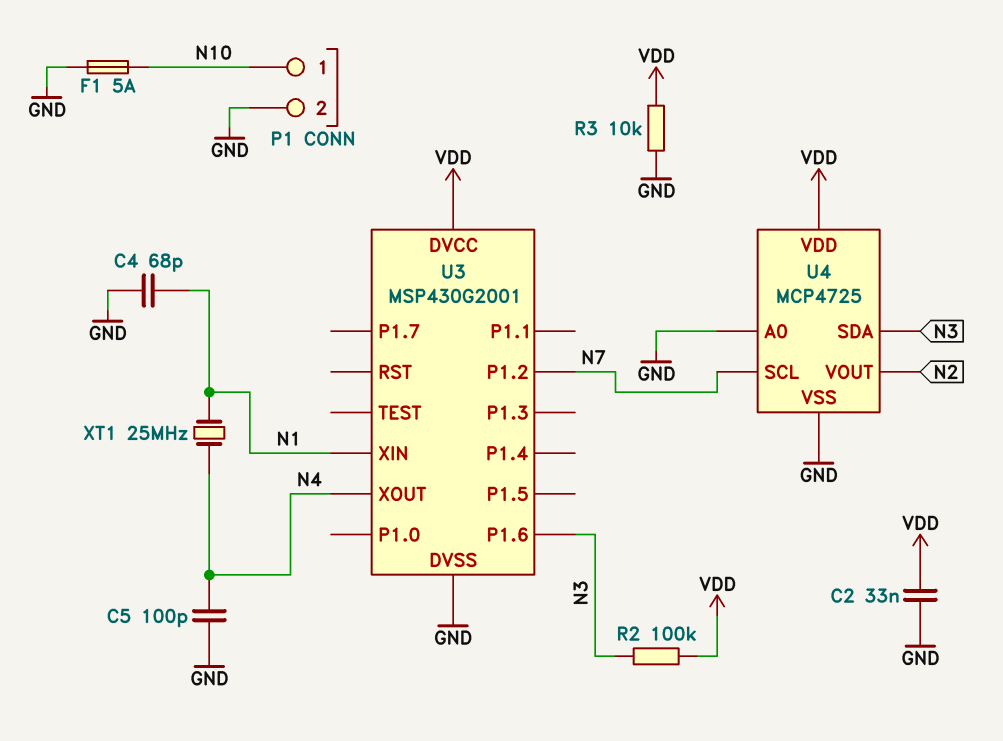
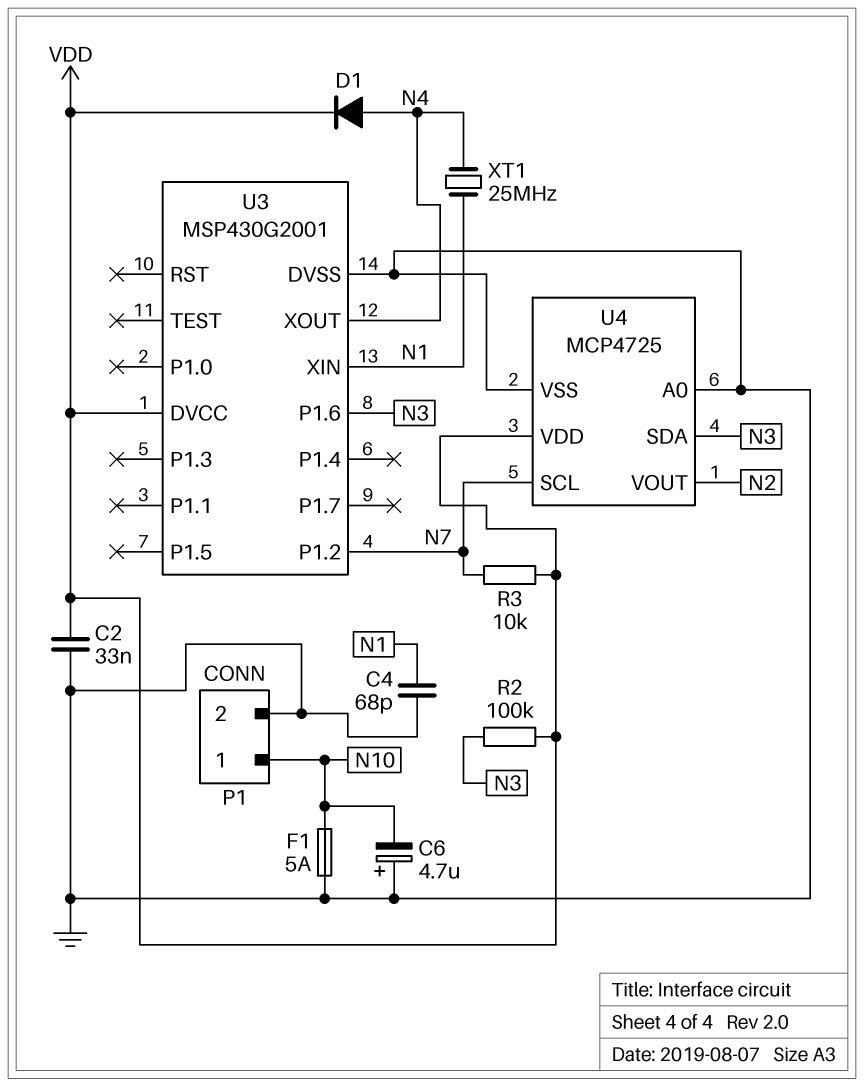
C5: 100pF (GND, N4) -> none
C6: none -> 4.7uF (plus GND, minus N10)
D1: none -> diode (A N4, K VDD)
R3: 10k (GND, VDD) -> 10k (N7, VDD)

